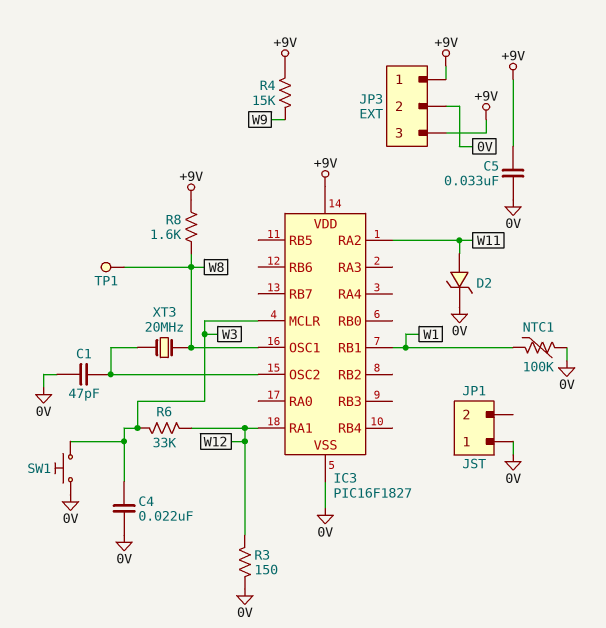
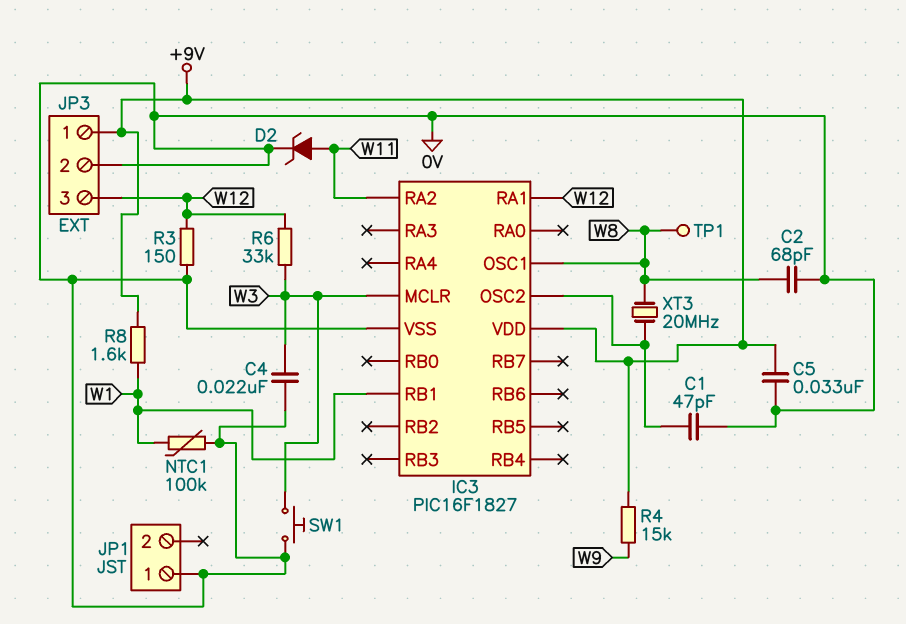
C2: none -> 68pF (0V, W8)
JP3 pin 3: +9V -> W12
R8: 1.6k (+9V, W8) -> 1.6k (+9V, W1)

